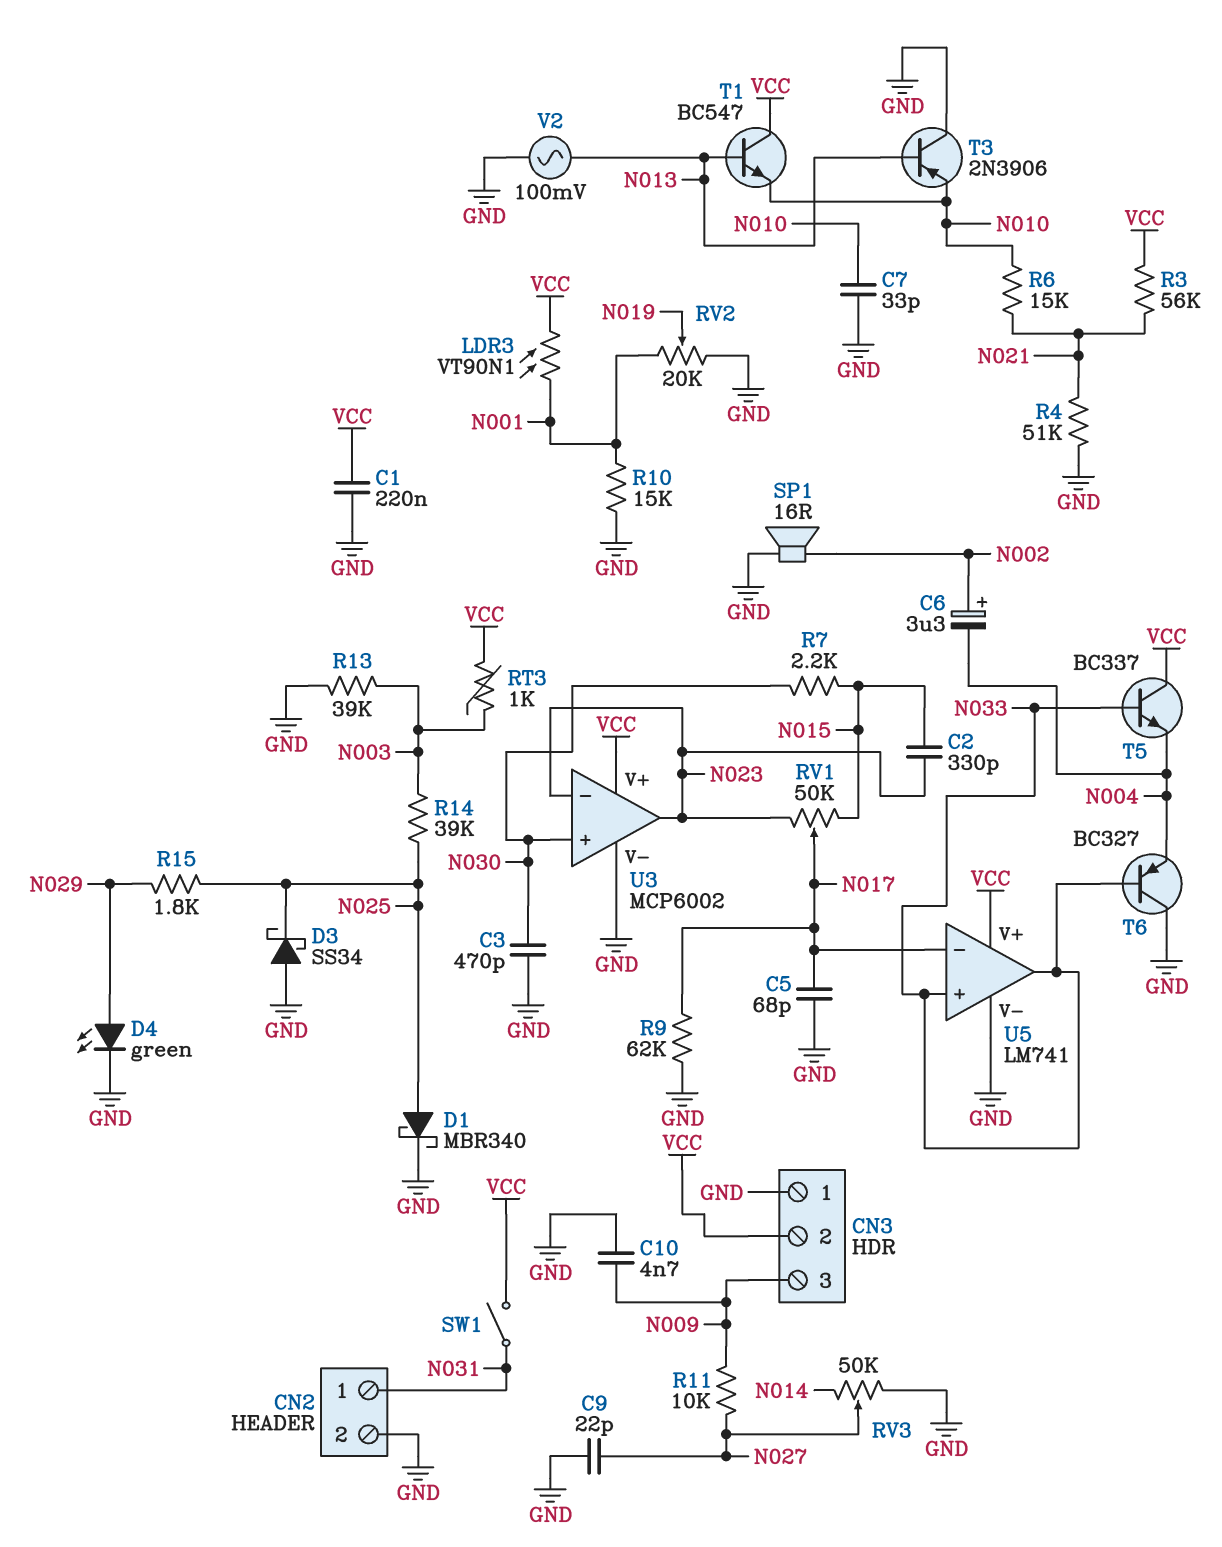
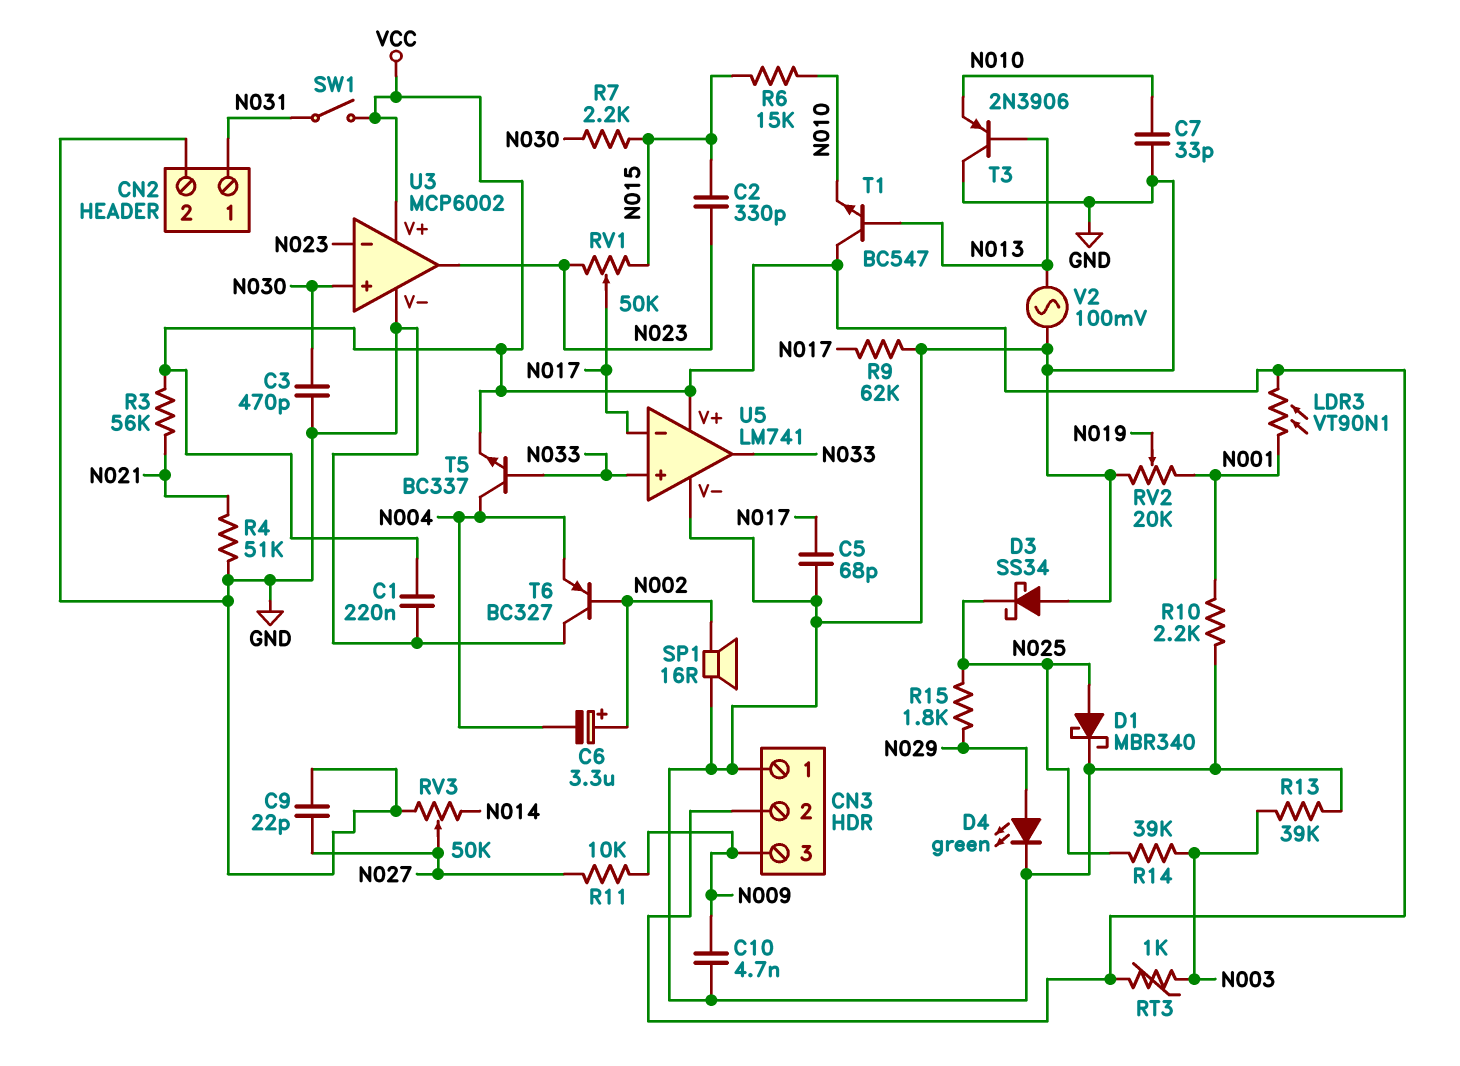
R6: 15k (N010, N021) -> 15k (N010, N015)
R10: 15k (GND, N001) -> 2.2k (GND, N001)
T5: NPN BC337 (B N033, C VCC, E N004) -> NPN BC337 (B N033, C N004, E VCC)
T6: PNP BC327 (B N033, C GND, E N004) -> PNP BC327 (B N002, C GND, E N004)

